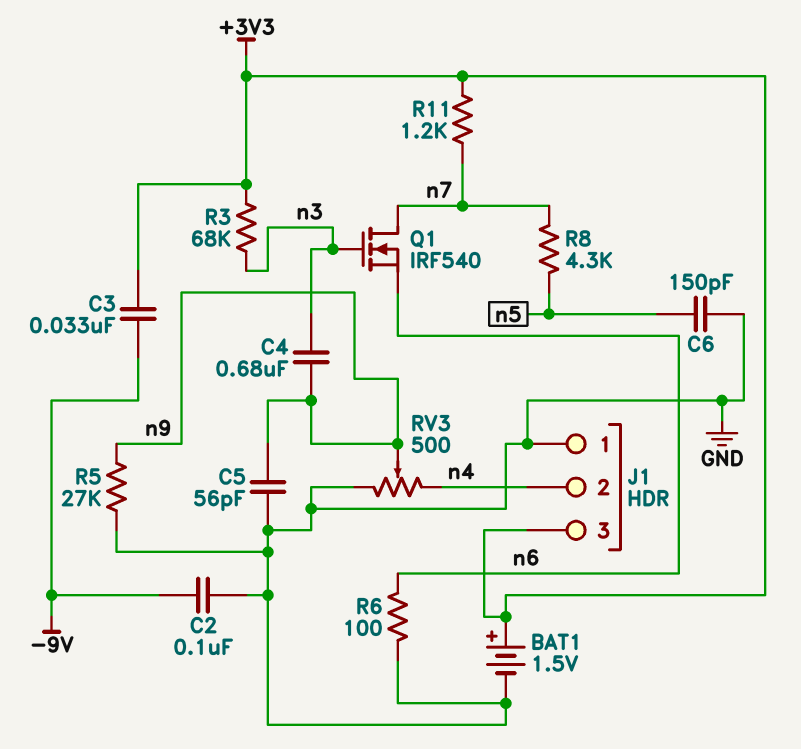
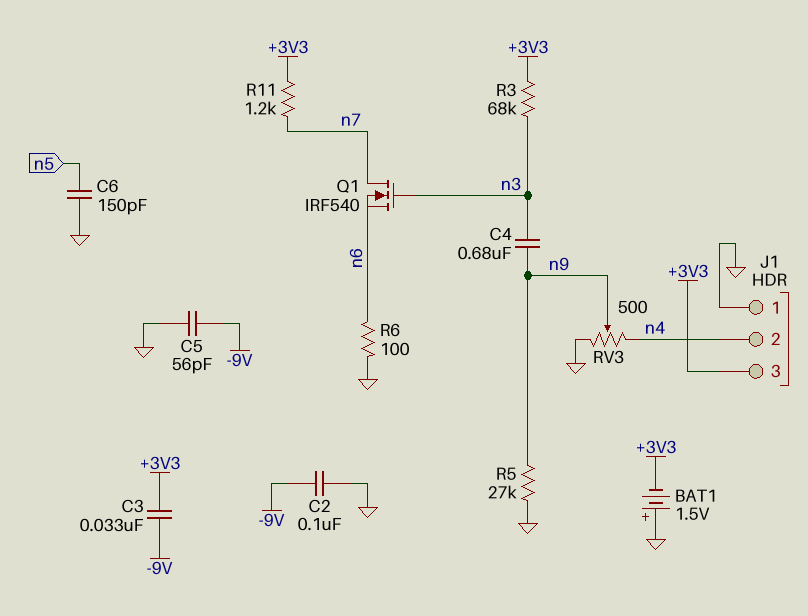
BAT1: 1.5V (plus +3V3, minus GND) -> 1.5V (plus GND, minus +3V3)
C5: 56pF (GND, n9) -> 56pF (-9V, GND)
R8: 4.3k (n5, n7) -> none

